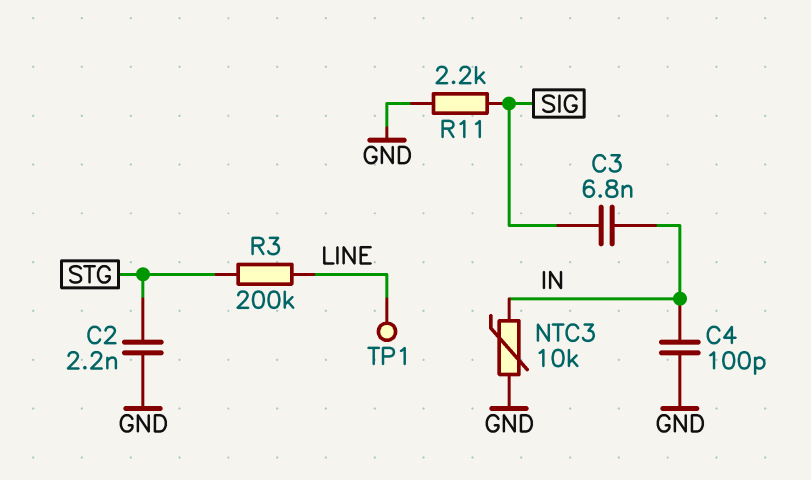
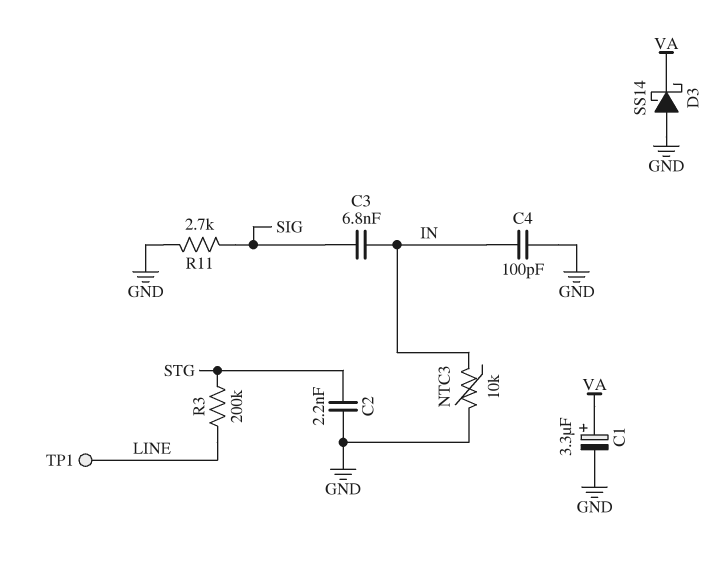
C1: none -> 3.3uF (plus VA, minus GND)
D3: none -> schottky SS14 (A GND, K VA)
R11: 2.2k (GND, SIG) -> 2.7k (GND, SIG)

